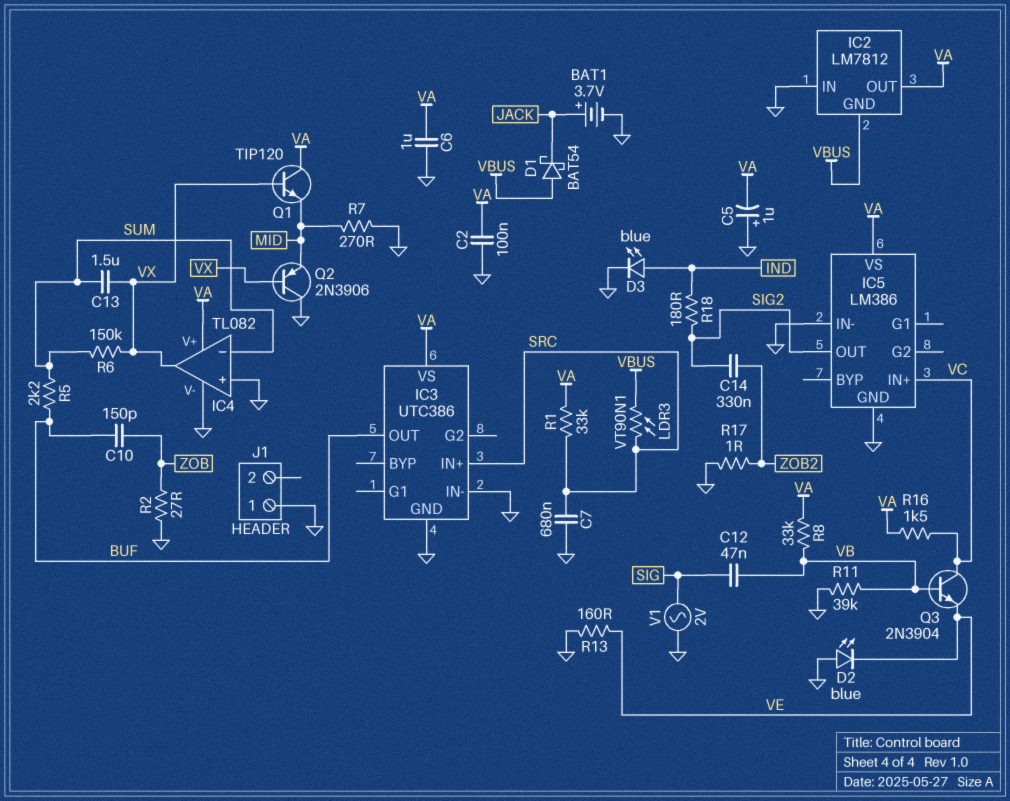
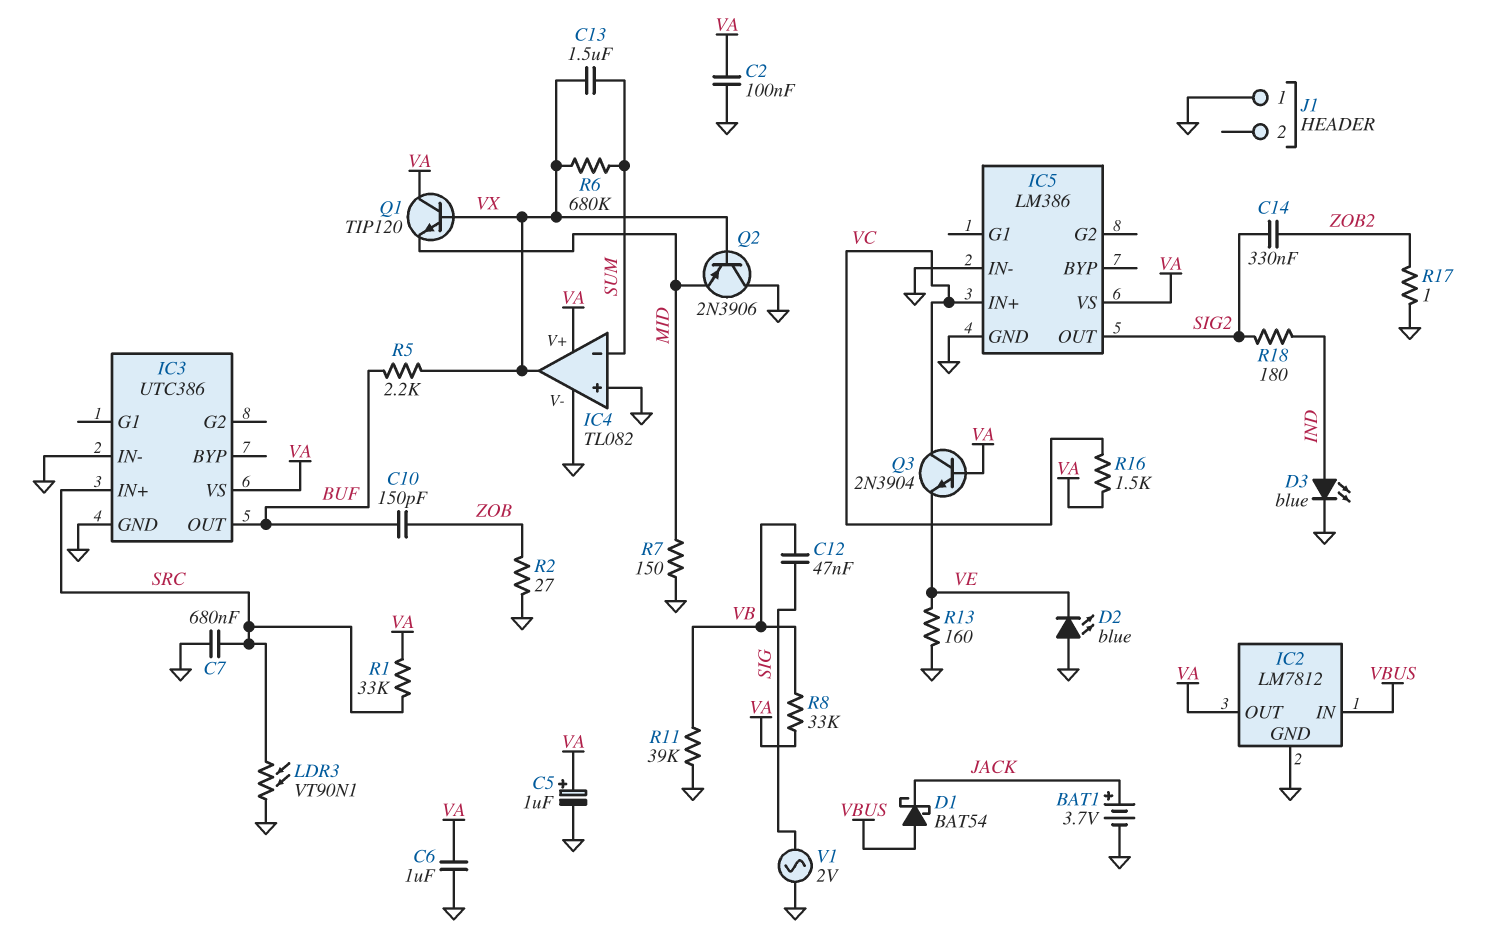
C5: 1uF (plus GND, minus VA) -> 1uF (plus VA, minus GND)
IC2 pin GND: VBUS -> GND
IC2 pin IN: GND -> VBUS
LDR3: VT90N1 (SRC, VBUS) -> VT90N1 (GND, SRC)
Q3: NPN 2N3904 (B VB, C VC, E VE) -> NPN 2N3904 (B VA, C VC, E VE)
R5: 2.2k (BUF, SUM) -> 2.2k (BUF, VX)
R6: 150k (SUM, VX) -> 680k (SUM, VX)
R7: 270 (GND, MID) -> 150 (GND, MID)

